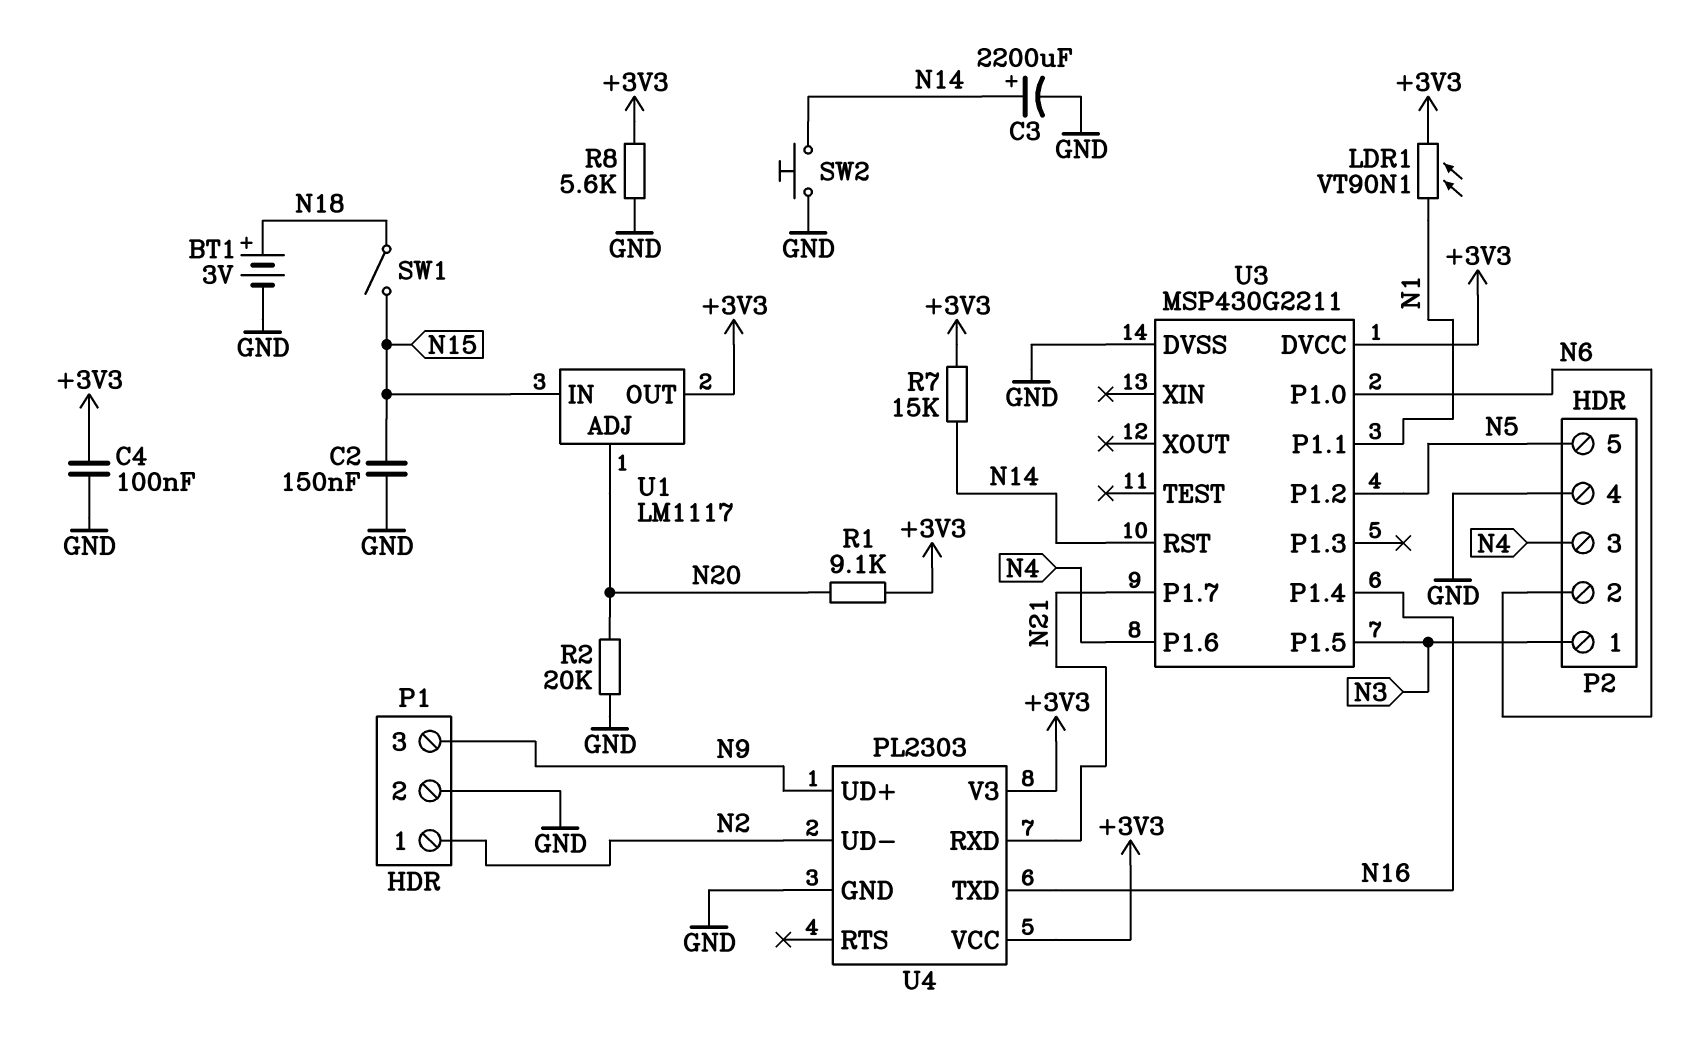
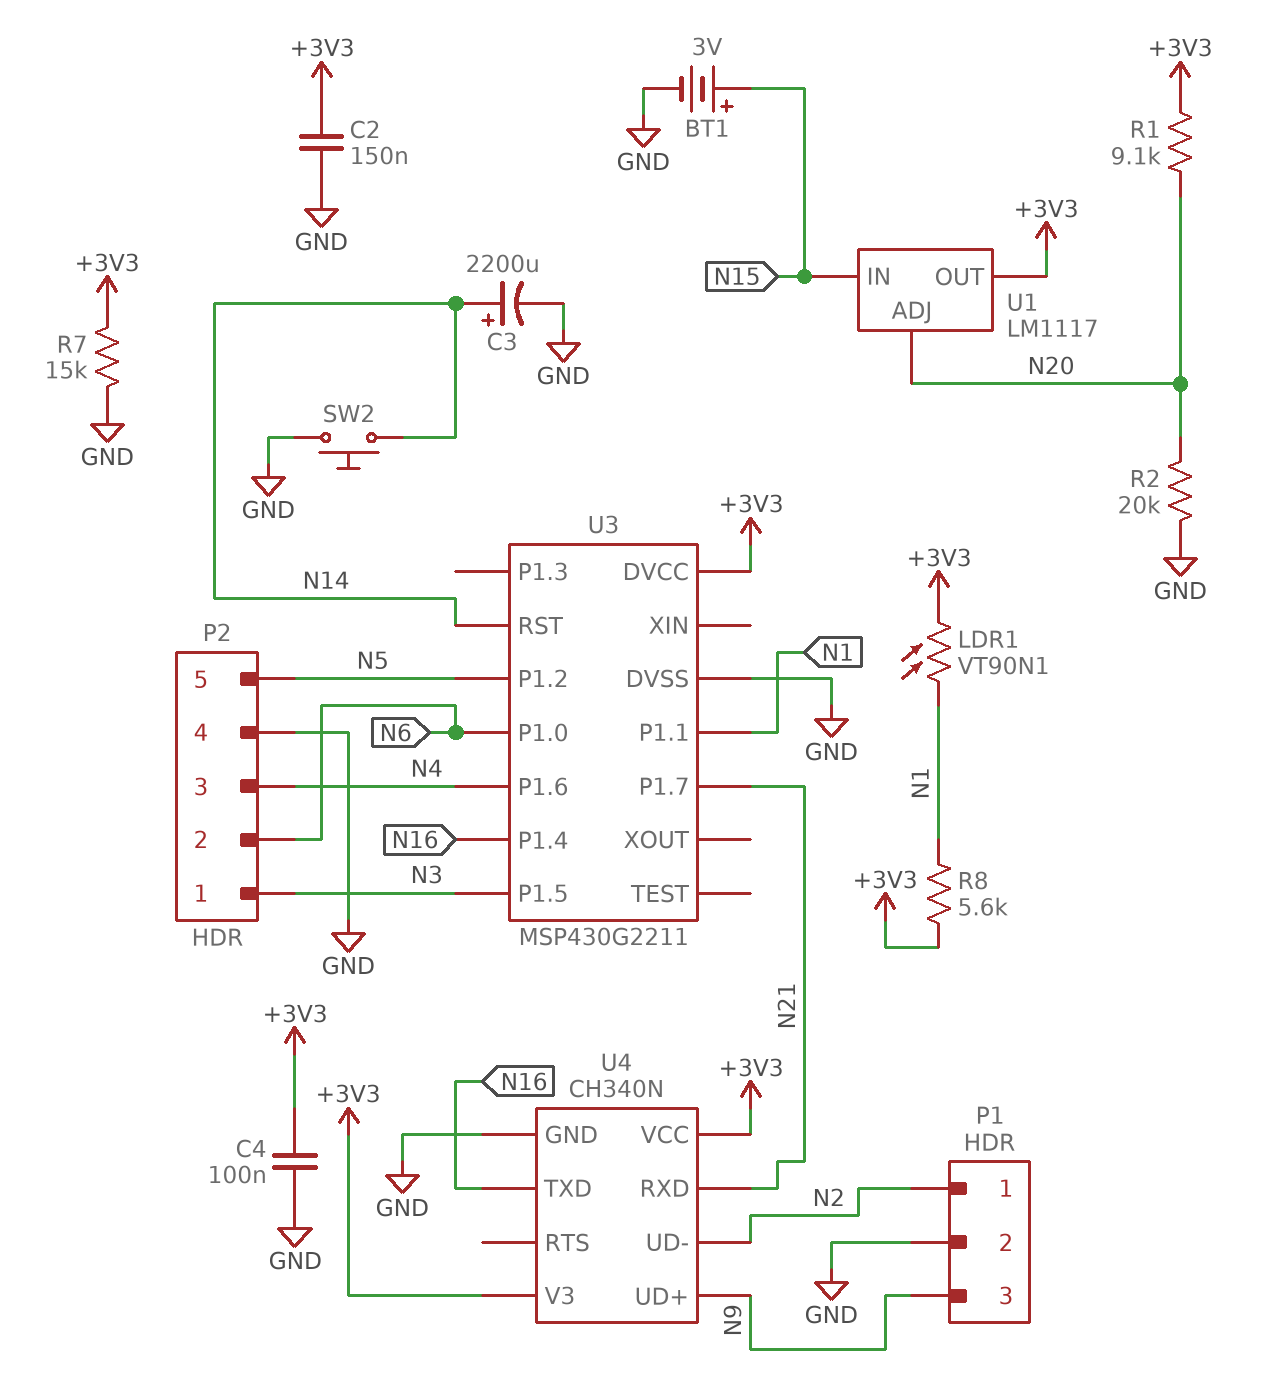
BT1: 3V (plus N18, minus GND) -> 3V (plus N15, minus GND)
C2: 150nF (GND, N15) -> 150nF (+3V3, GND)
R7: 15k (+3V3, N14) -> 15k (+3V3, GND)
R8: 5.6k (+3V3, GND) -> 5.6k (+3V3, N1)
SW1: switch (N15, N18) -> none
U4: PL2303 -> CH340N

